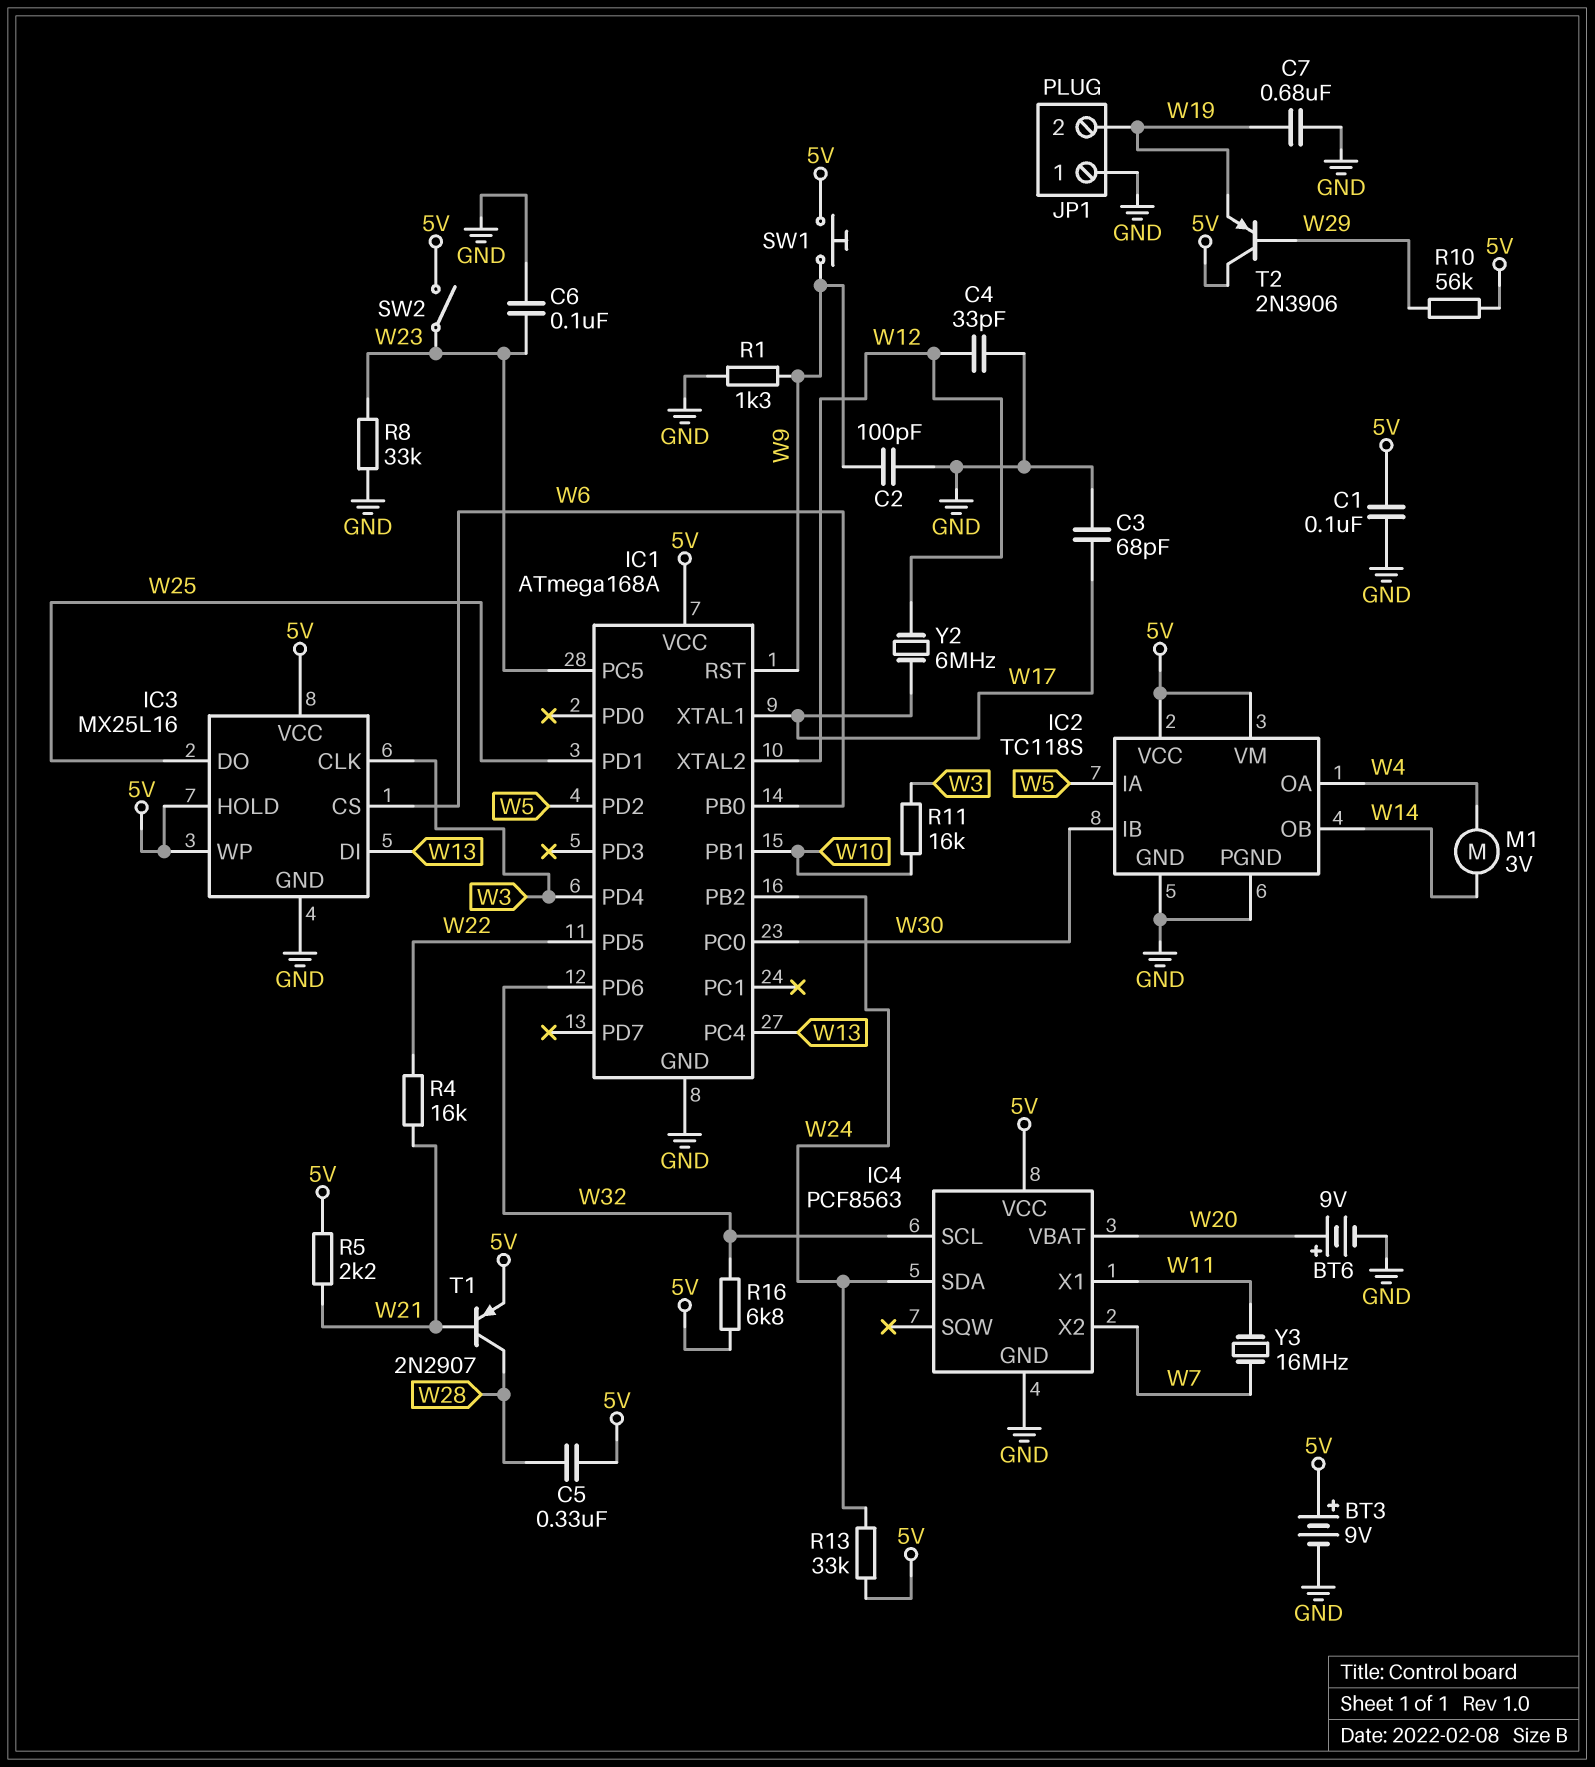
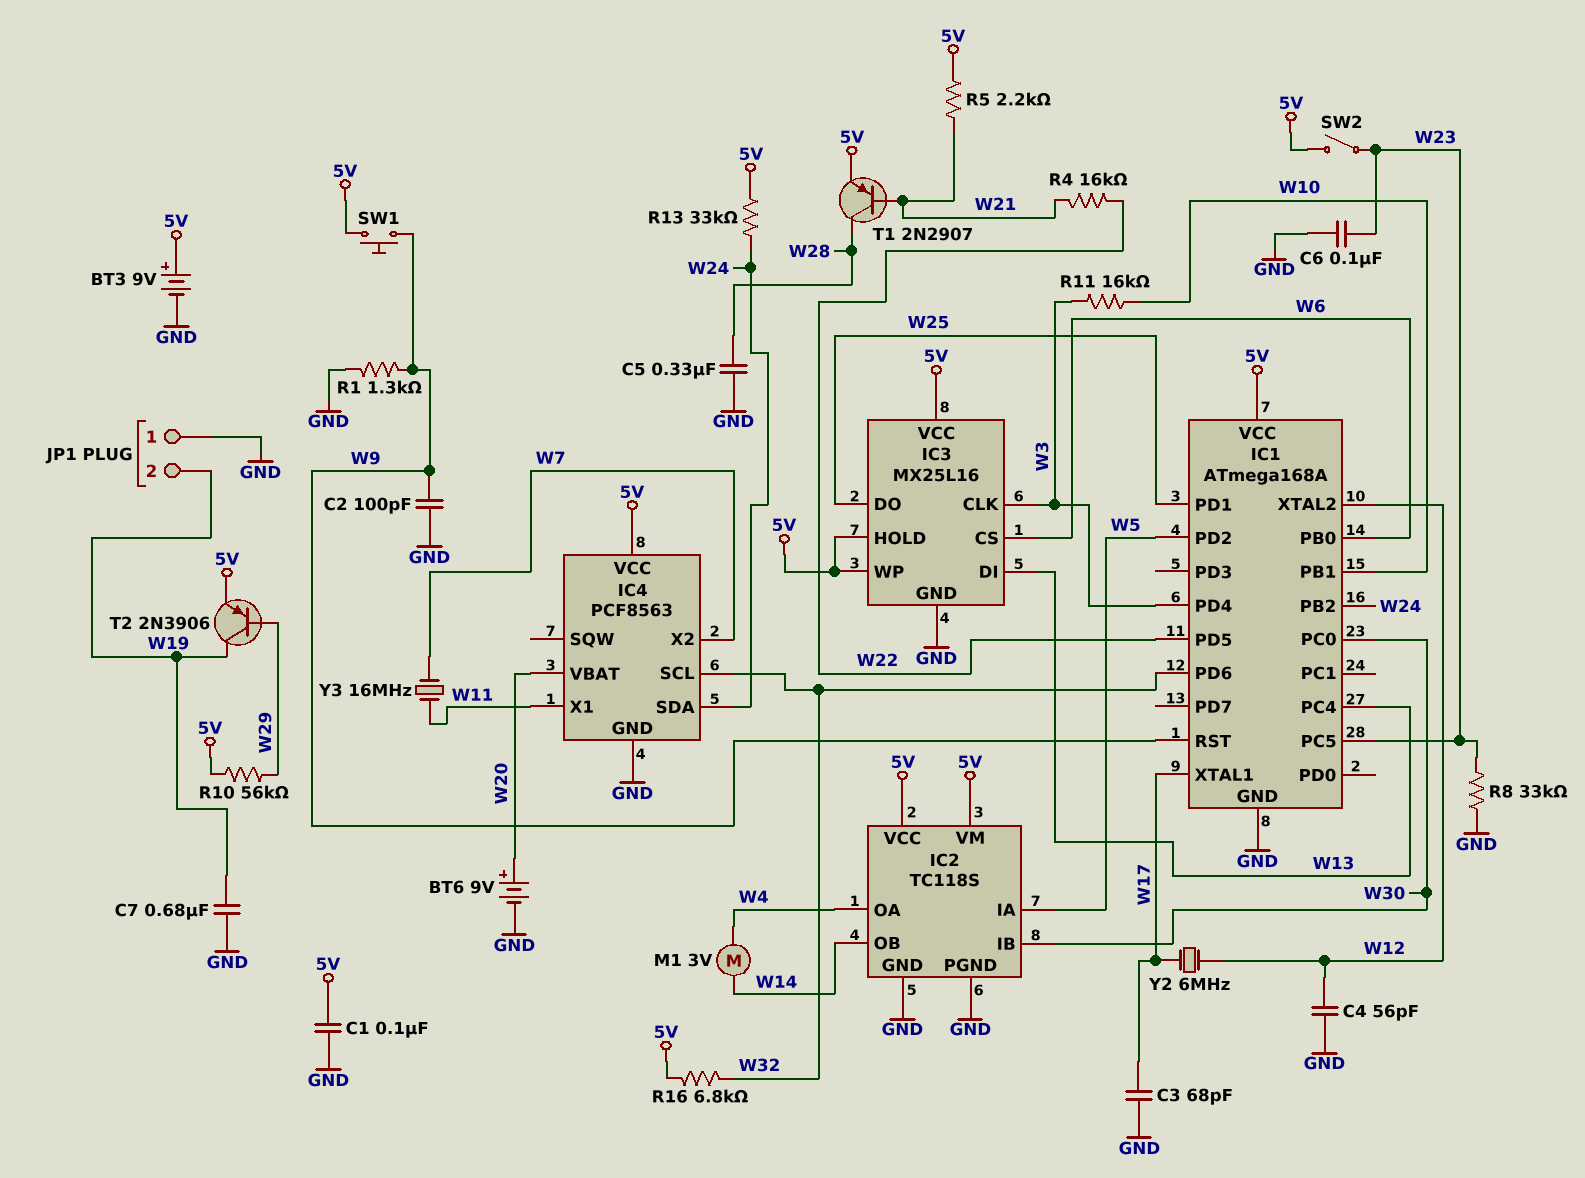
C4: 33pF (GND, W12) -> 56pF (GND, W12)
C5: 330nF (5V, W28) -> 330nF (GND, W28)
T2: PNP 2N3906 (B W29, C 5V, E W19) -> PNP 2N3906 (B W29, C W19, E 5V)

